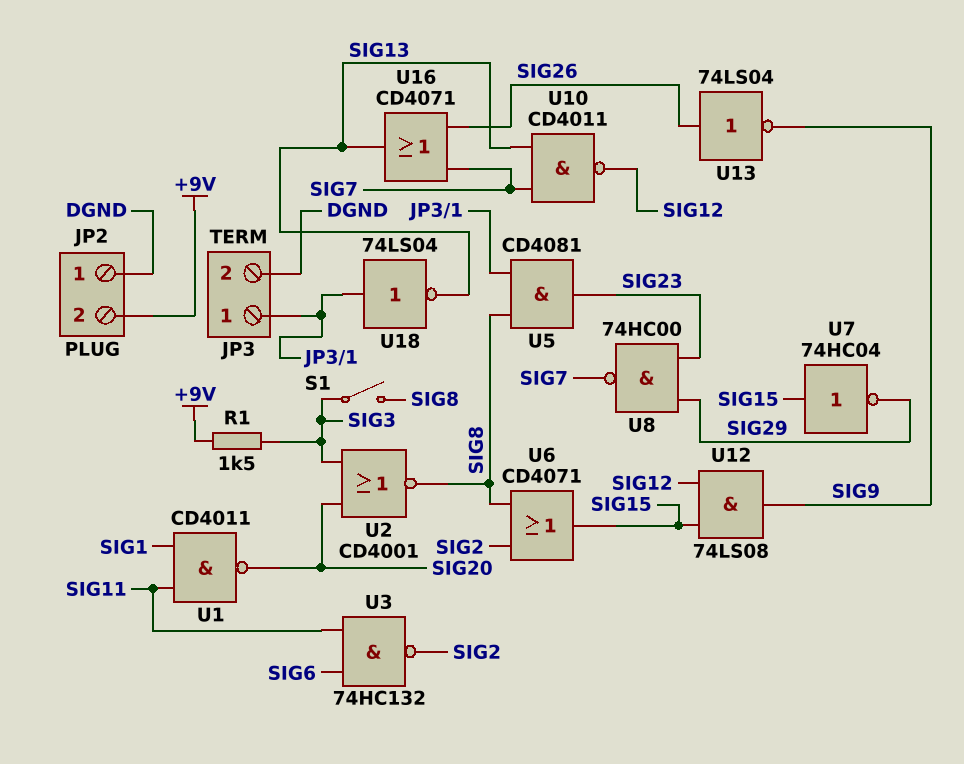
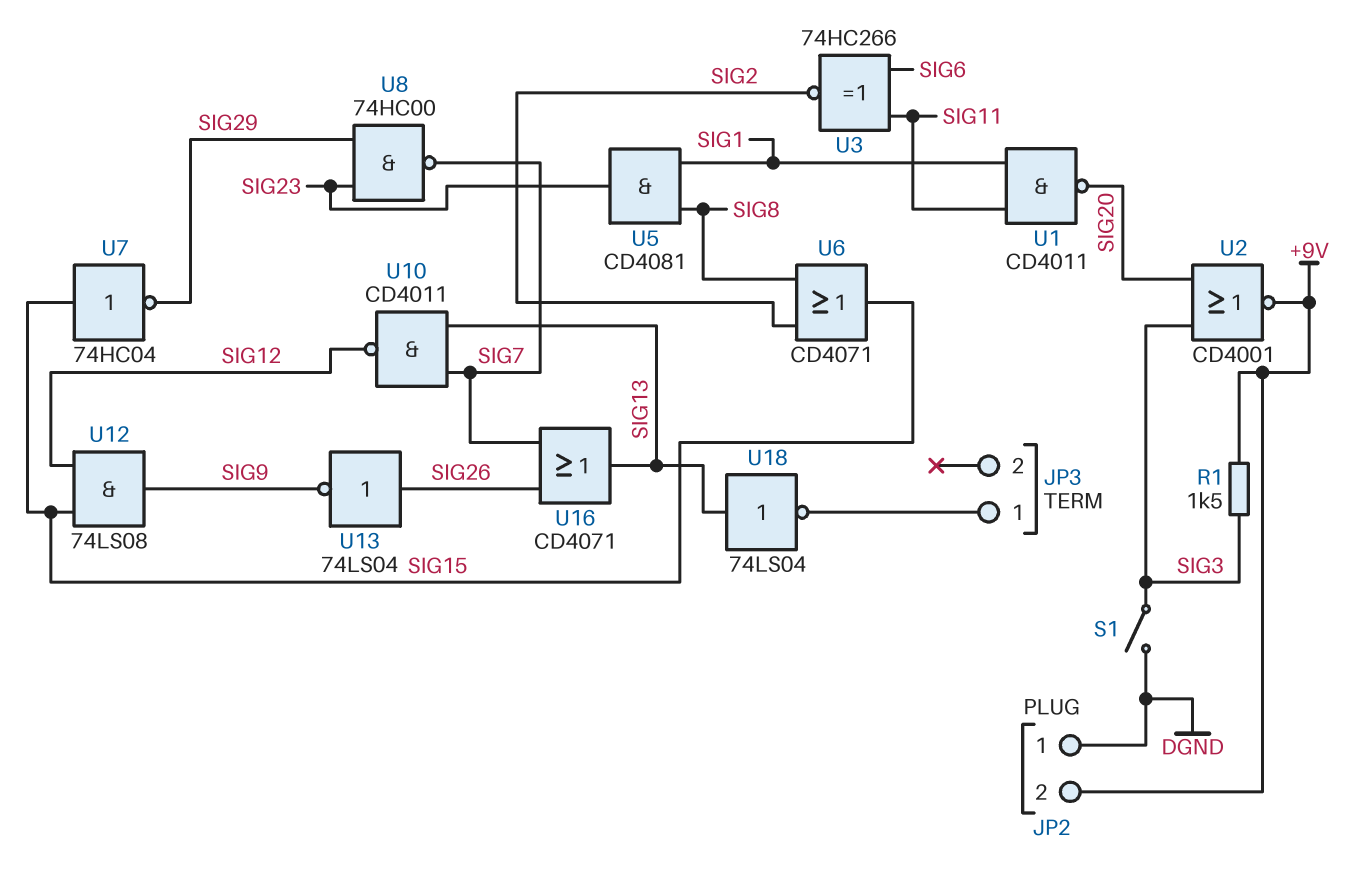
JP3 pin 2: DGND -> none
S1: switch (SIG3, SIG8) -> switch (DGND, SIG3)
U2: NOR CD4001 (in SIG3, in SIG20, out SIG8) -> NOR CD4001 (in SIG3, in SIG20, out +9V)
U3: NAND 74HC132 (in SIG6, in SIG11, out SIG2) -> XNOR 74HC266 (in SIG6, in SIG11, out SIG2)
U5: AND CD4081 (in JP3/1, in SIG8, out SIG23) -> AND CD4081 (in SIG1, in SIG8, out SIG23)
U18: NOT 74LS04 (in JP3/1, out SIG13) -> NOT 74LS04 (in SIG13, out JP3/1)

